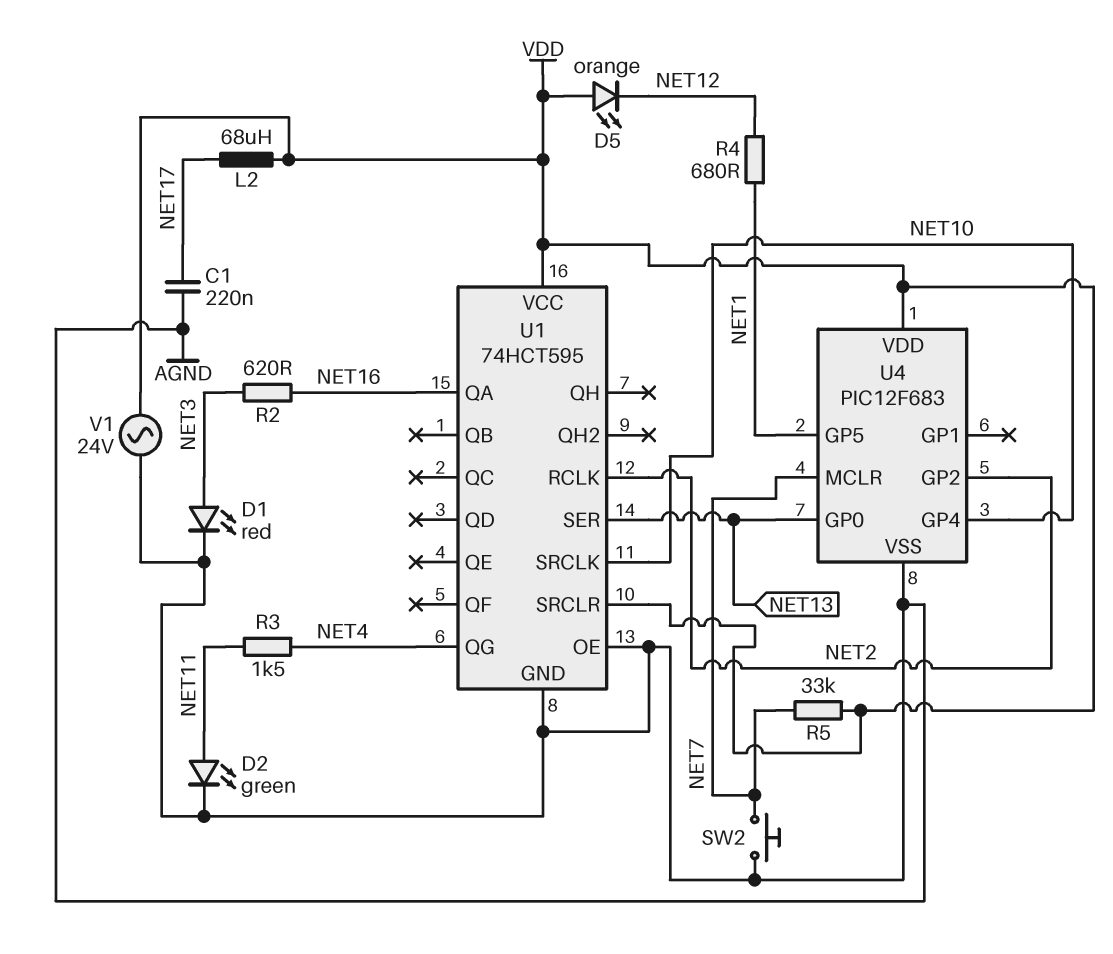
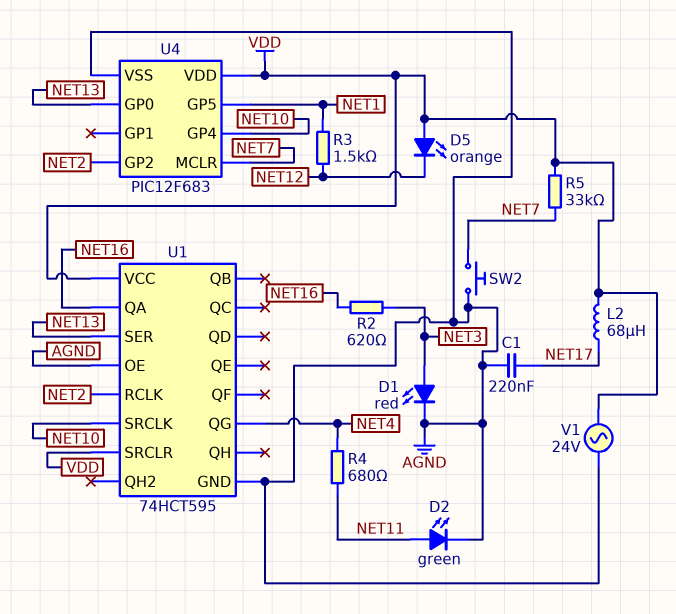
R3: 1.5k (NET4, NET11) -> 1.5k (NET1, NET12)
R4: 680 (NET1, NET12) -> 680 (NET4, NET11)

